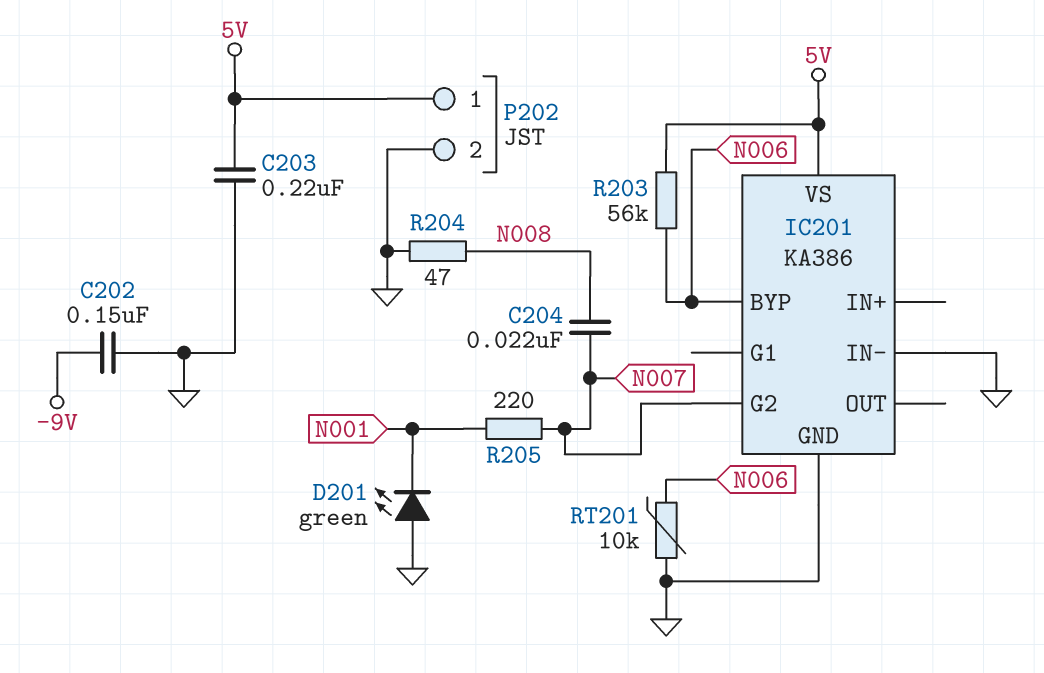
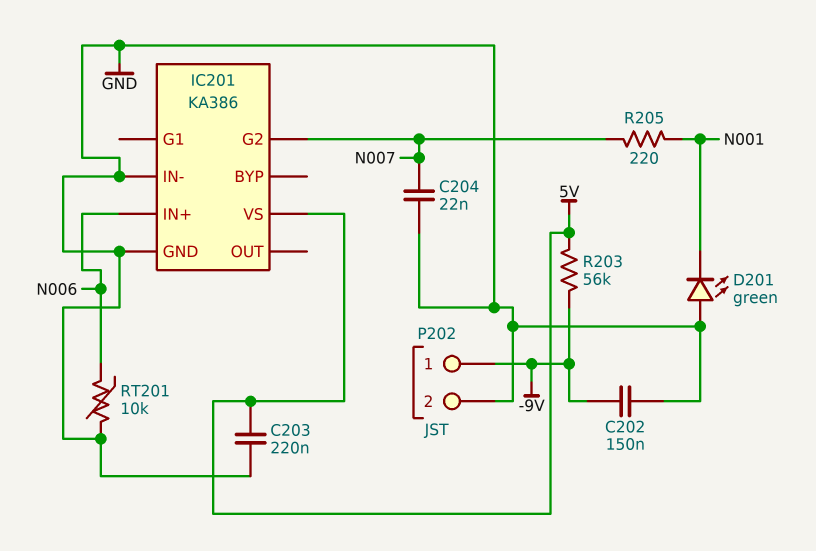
C204: 22nF (N007, N008) -> 22nF (GND, N007)
IC201 pin BYP: N006 -> none
IC201 pin IN+: none -> N006
P202 pin 1: 5V -> -9V
R203: 56k (5V, N006) -> 56k (-9V, 5V)
R204: 47 (GND, N008) -> none

